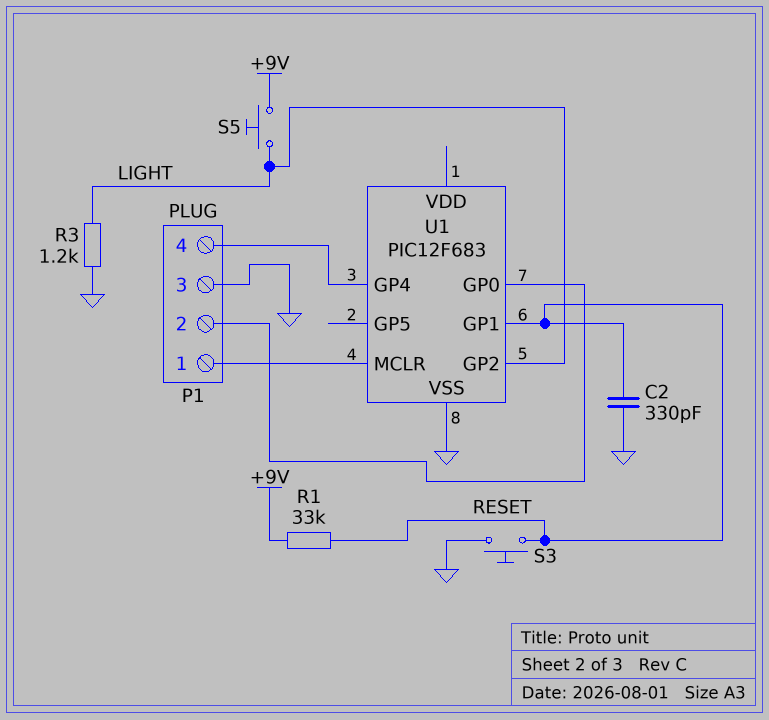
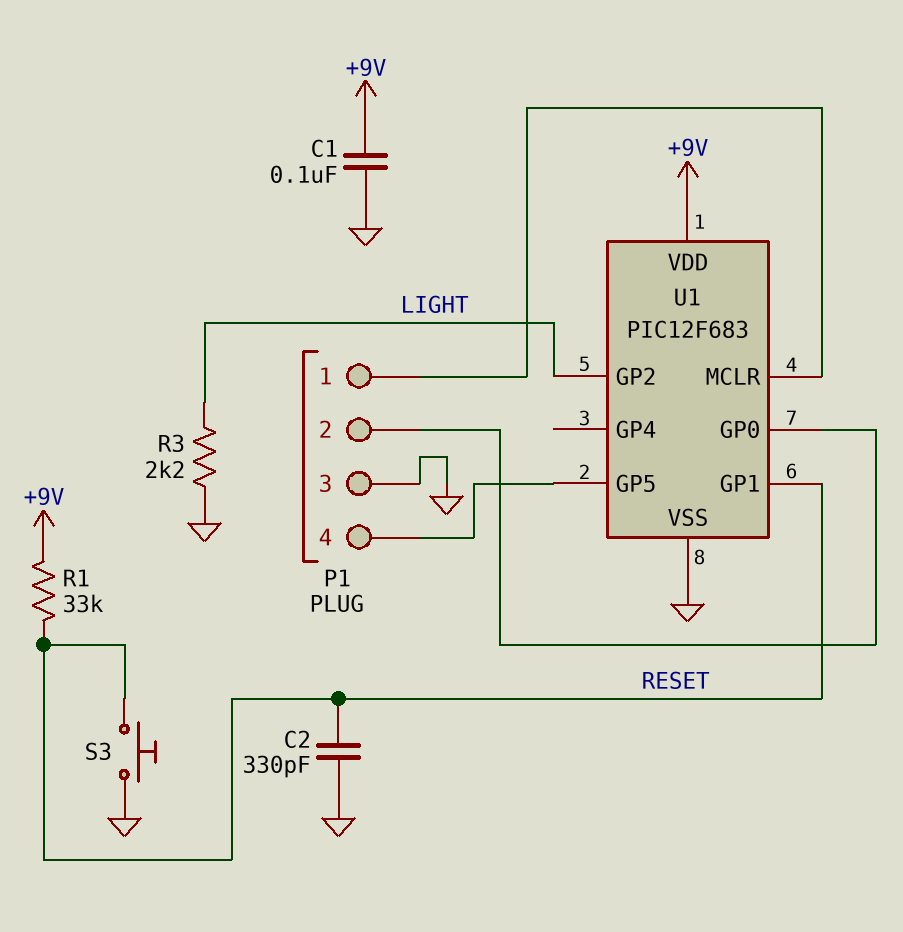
C1: none -> 100nF (+9V, GND)
R3: 1.2k (GND, LIGHT) -> 2.2k (GND, LIGHT)
S5: button (+9V, LIGHT) -> none
U1 pin GP4: P1/4 -> none
U1 pin GP5: none -> P1/4
U1 pin VDD: none -> +9V

